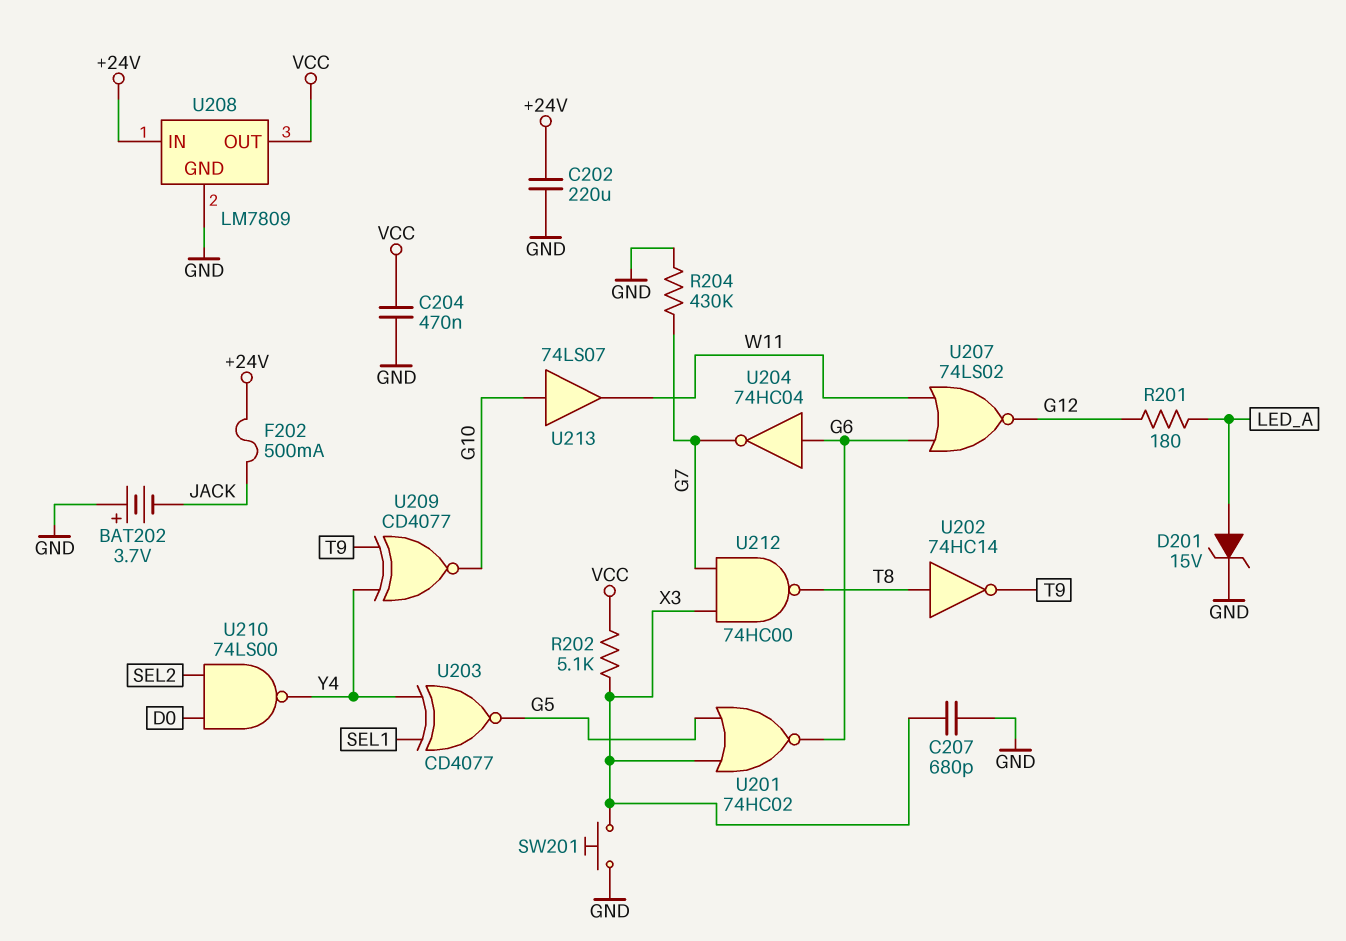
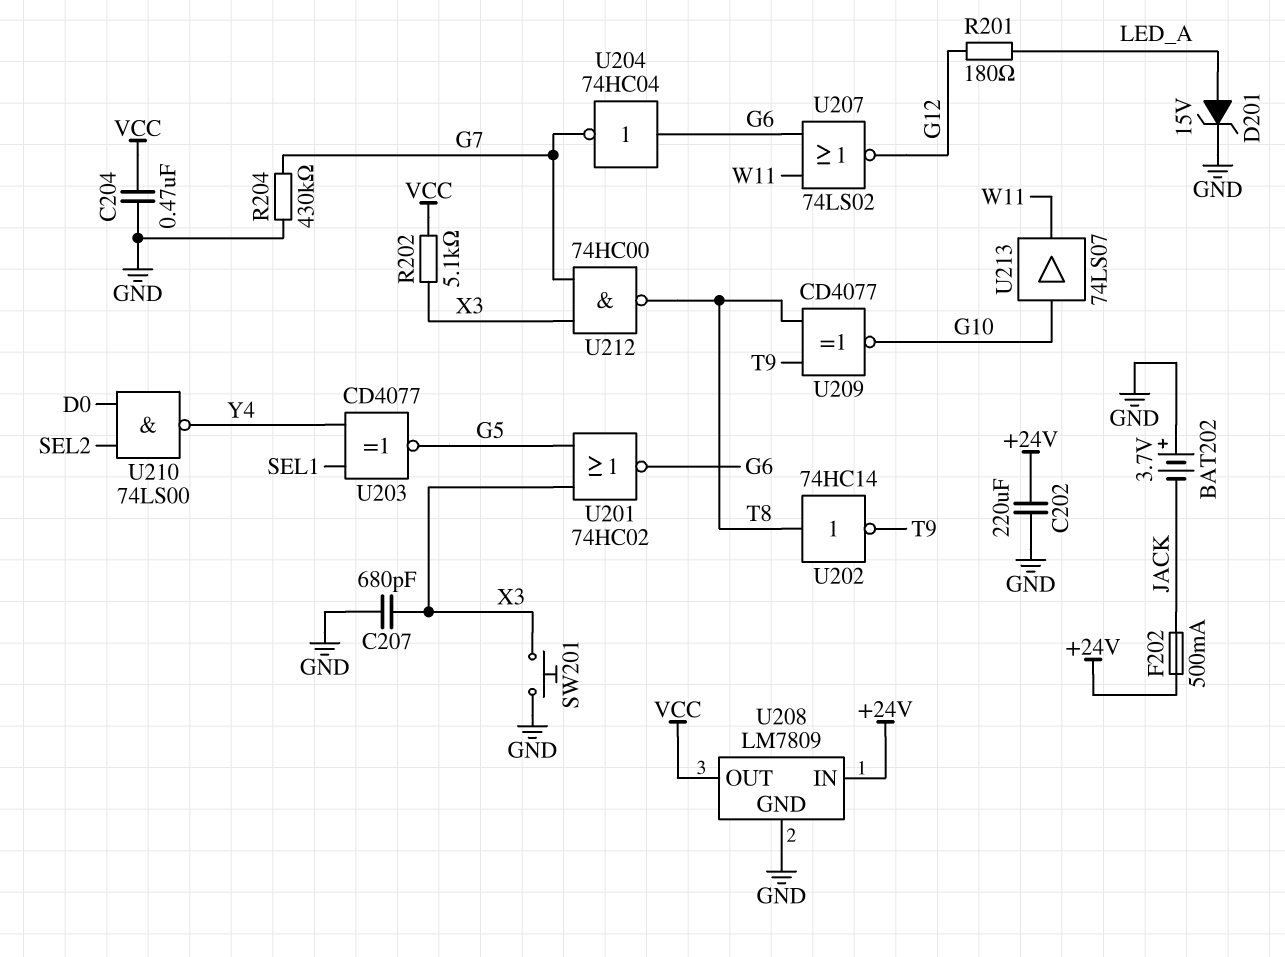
U209: XNOR CD4077 (in T9, in Y4, out G10) -> XNOR CD4077 (in T8, in T9, out G10)

